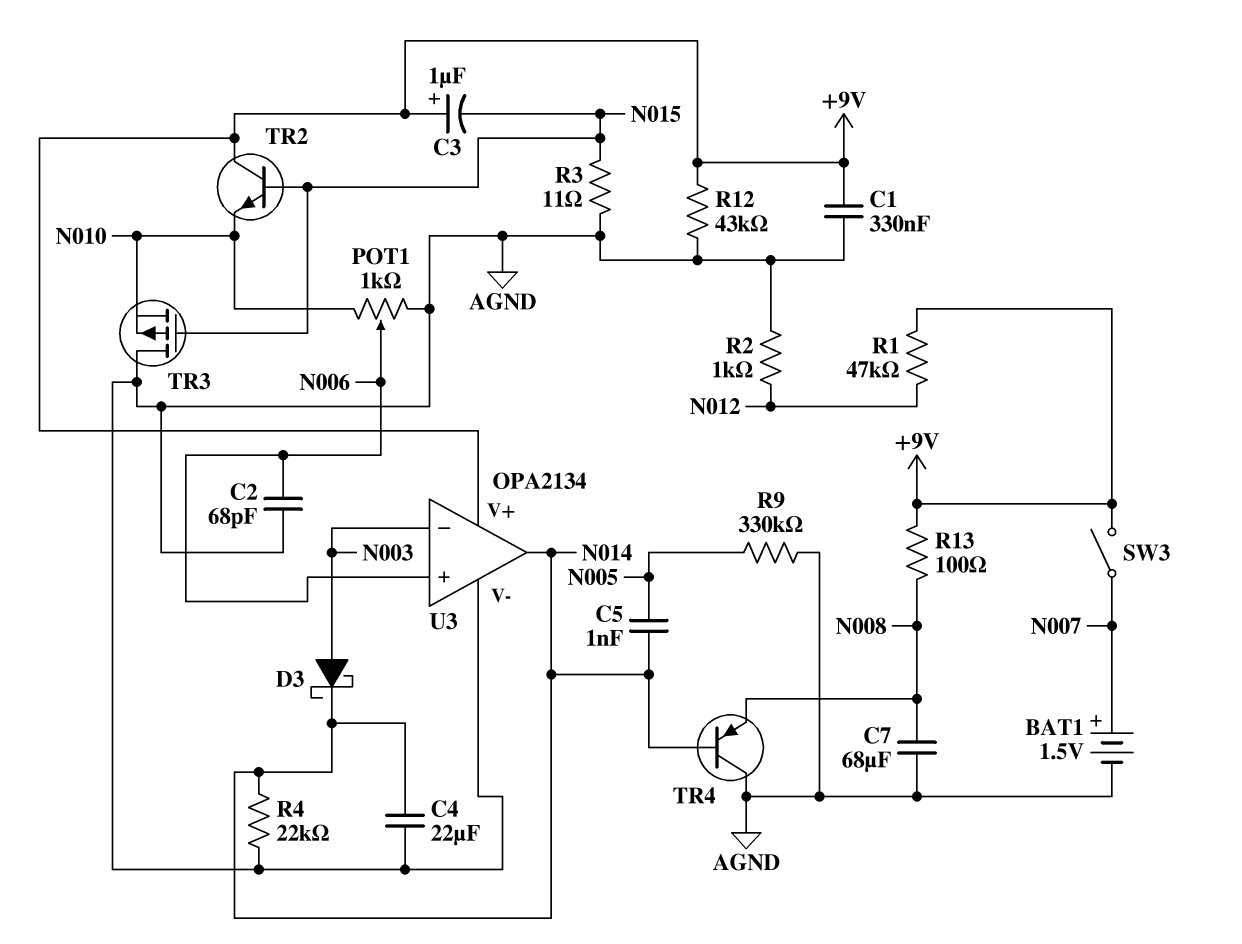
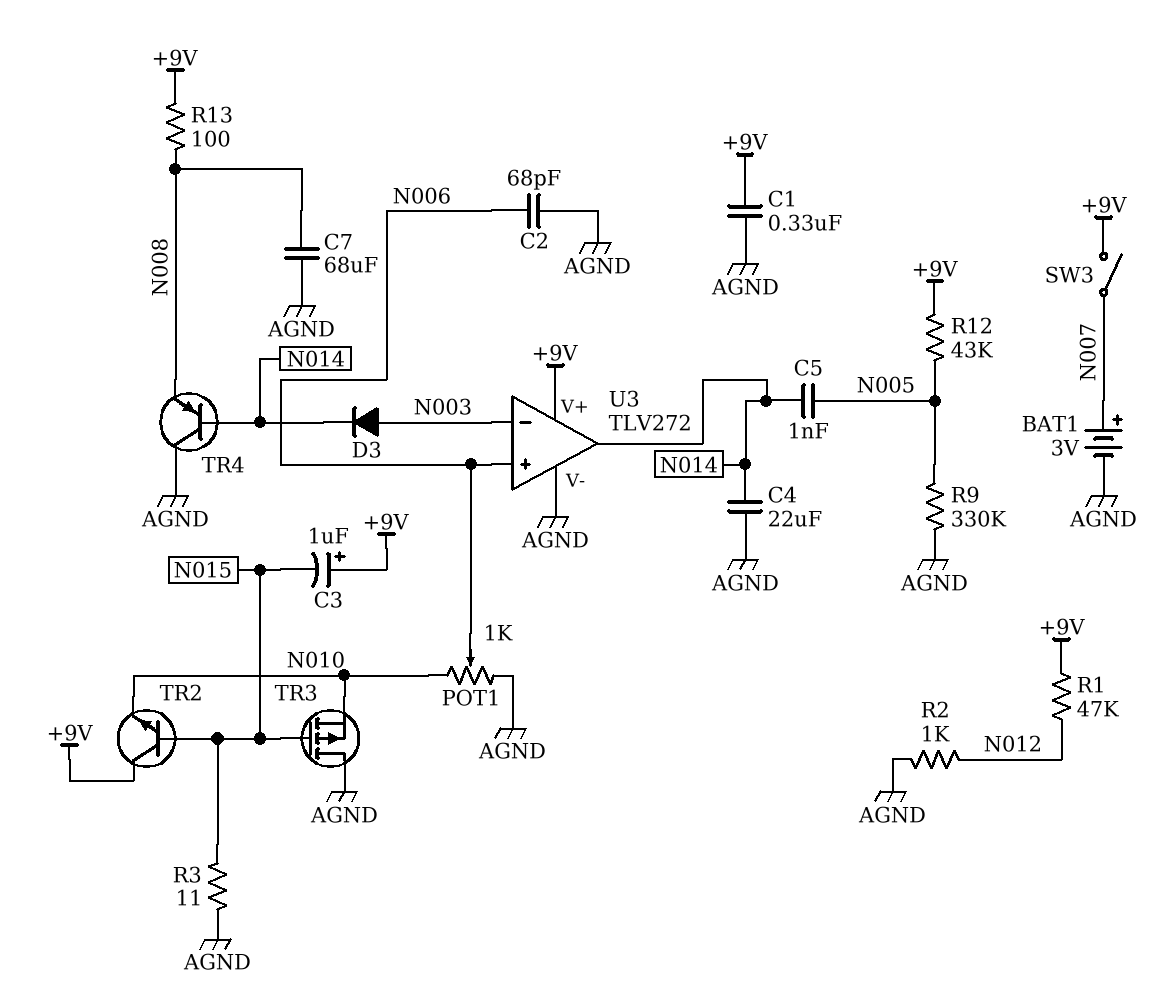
BAT1: 1.5V (plus N007, minus AGND) -> 3V (plus N007, minus AGND)
D3: schottky (A N003, K N014) -> diode (A N003, K N014)
R4: 22k (AGND, N014) -> none
R12: 43k (+9V, AGND) -> 43k (+9V, N005)
U3: OPA2134 -> TLV272

